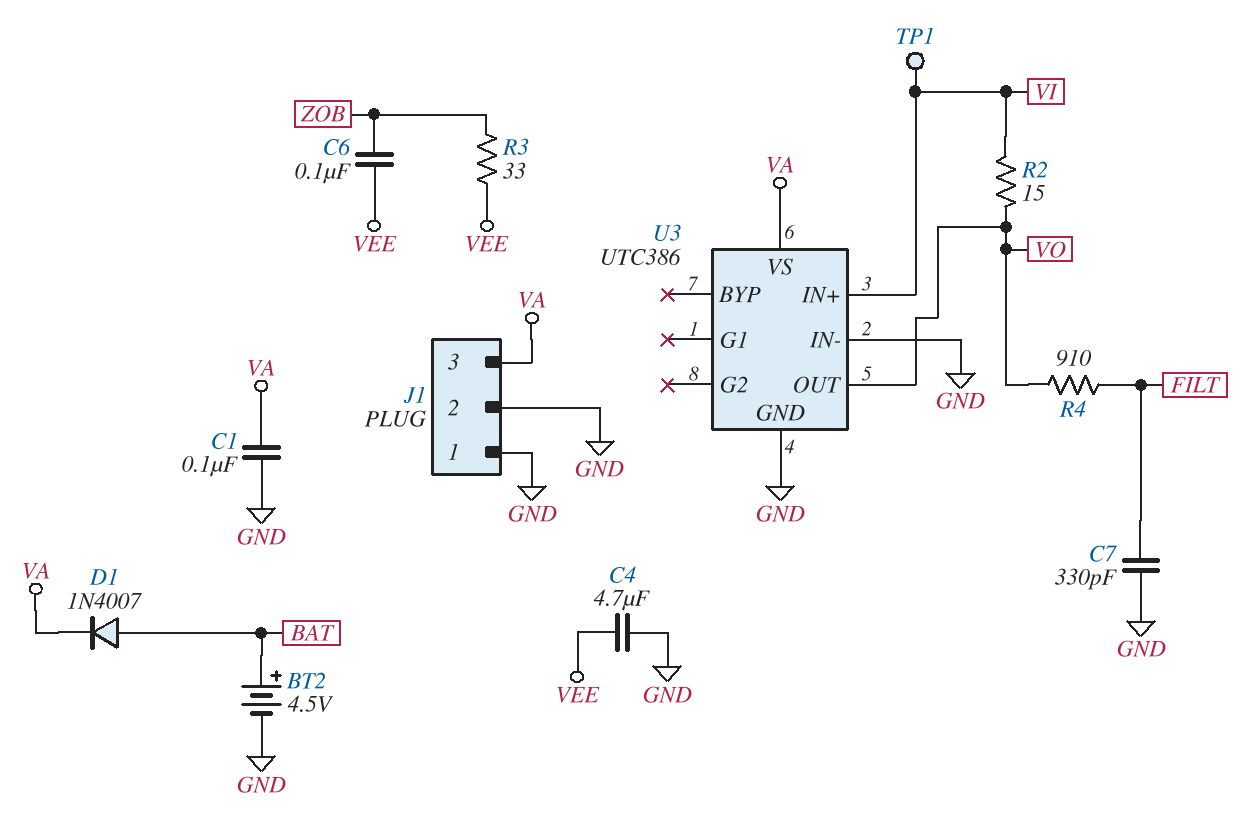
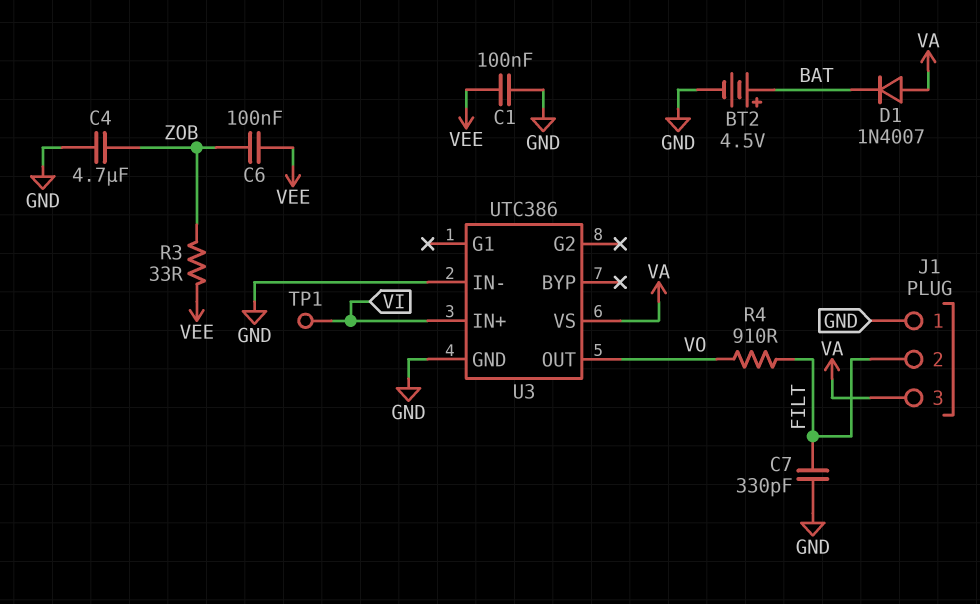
C1: 100nF (GND, VA) -> 100nF (GND, VEE)
C4: 4.7uF (GND, VEE) -> 4.7uF (GND, ZOB)
D1: diode 1N4007 (A BAT, K VA) -> diode 1N4007 (A VA, K BAT)
J1 pin 2: GND -> FILT
R2: 15 (VI, VO) -> none

